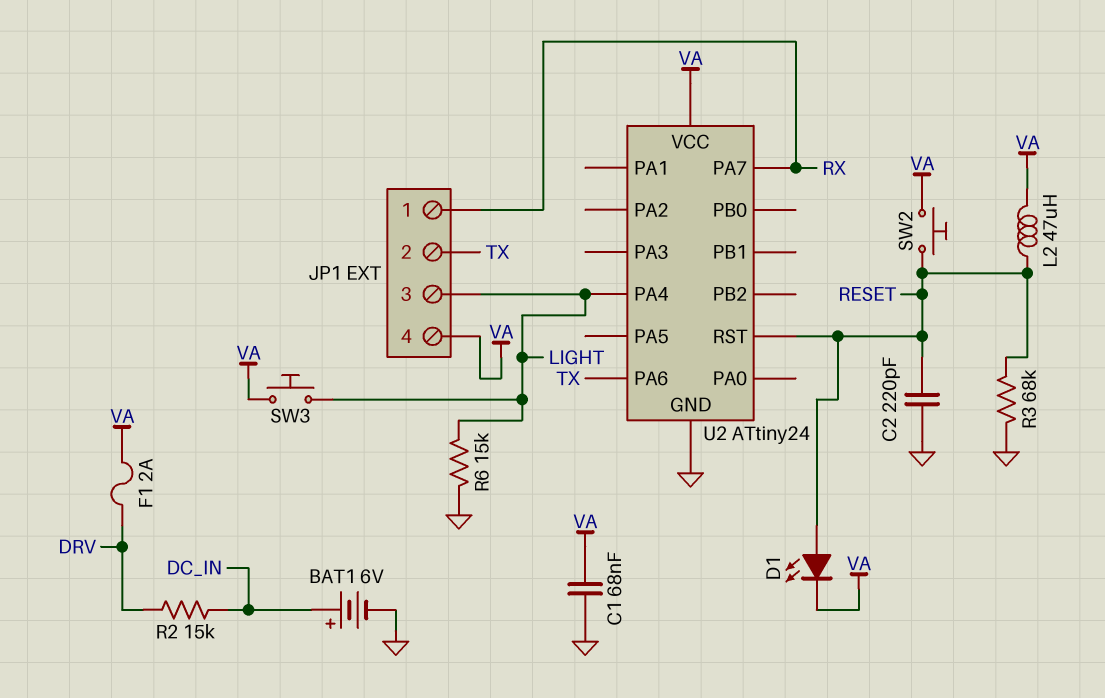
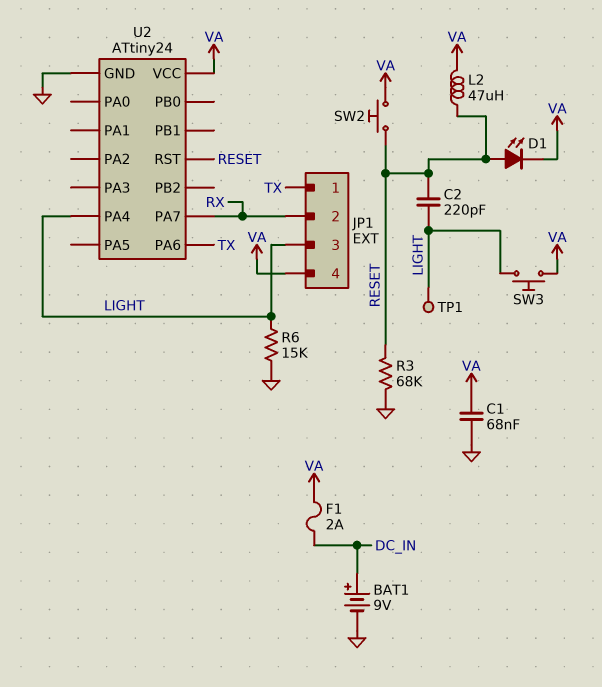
BAT1: 6V (plus DC_IN, minus GND) -> 9V (plus DC_IN, minus GND)
C2: 220pF (GND, RESET) -> 220pF (LIGHT, RESET)
F1: 2A (DRV, VA) -> 2A (DC_IN, VA)
JP1 pin 1: RX -> TX
JP1 pin 2: TX -> RX
R2: 15k (DC_IN, DRV) -> none
TP1: none -> test point (LIGHT)

